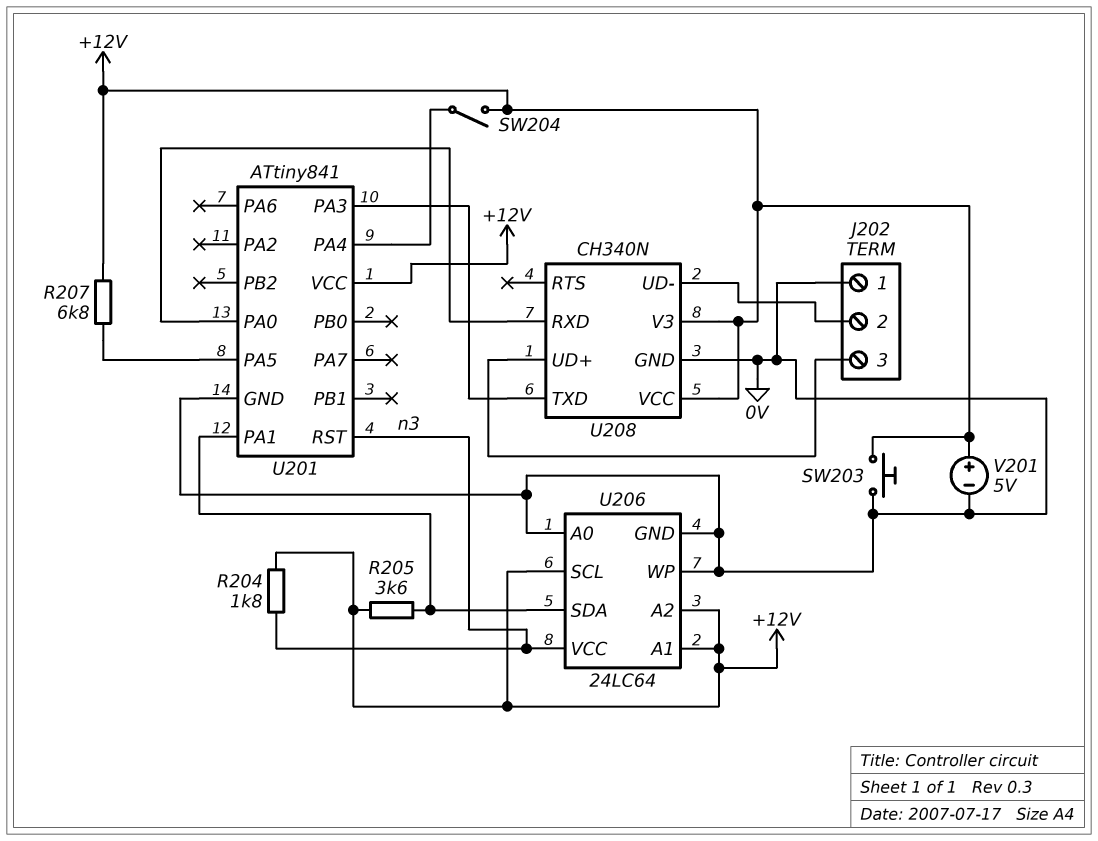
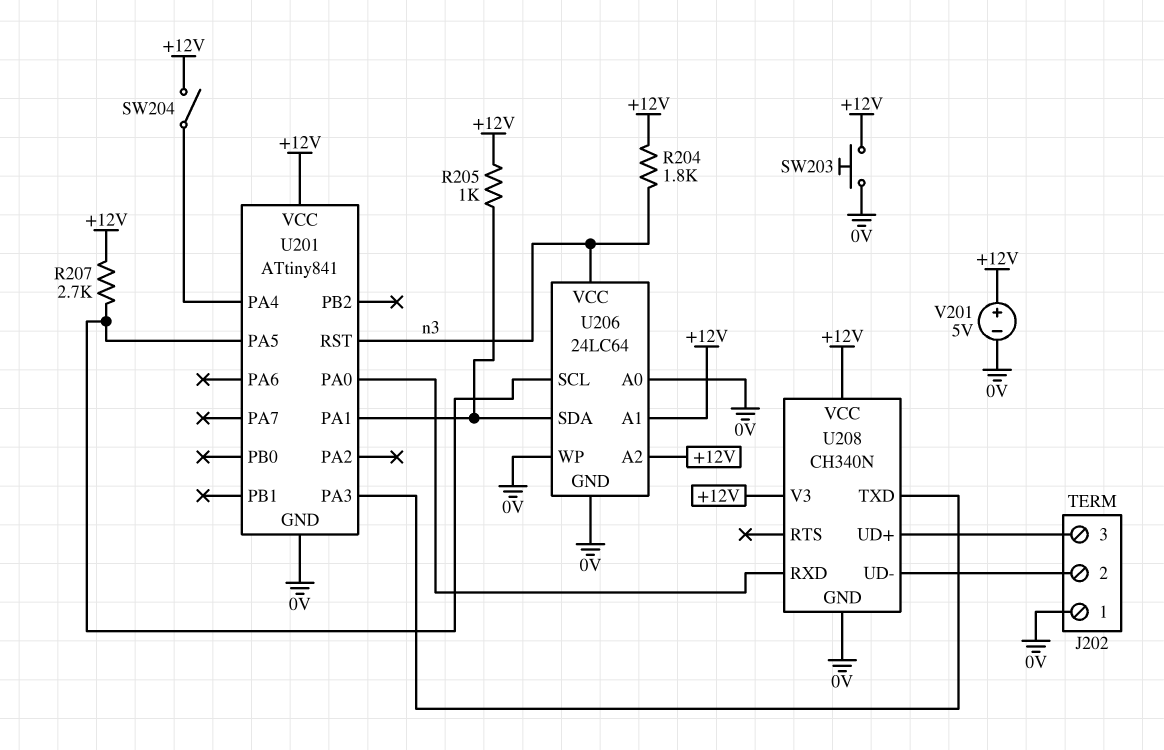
R205: 3.6k (+12V, U201/PA1) -> 1k (+12V, U201/PA1)
R207: 6.8k (+12V, U201/PA5) -> 2.7k (+12V, U201/PA5)
U206 pin SCL: +12V -> U201/PA5

